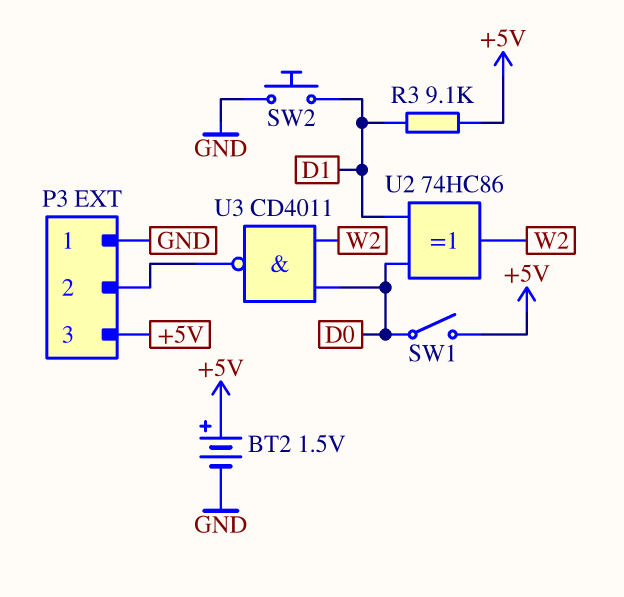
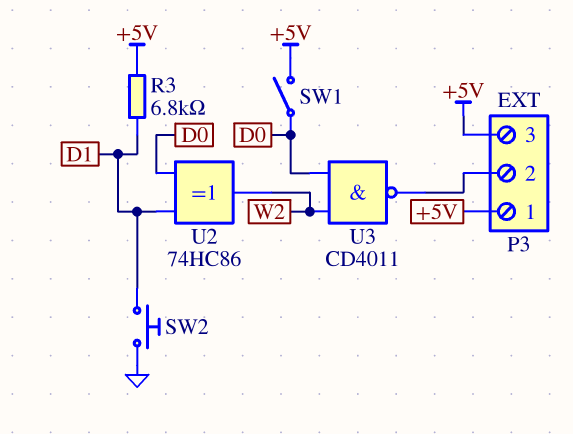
BT2: 1.5V (plus +5V, minus GND) -> none
P3 pin 1: GND -> +5V
R3: 9.1k (+5V, D1) -> 6.8k (+5V, D1)

